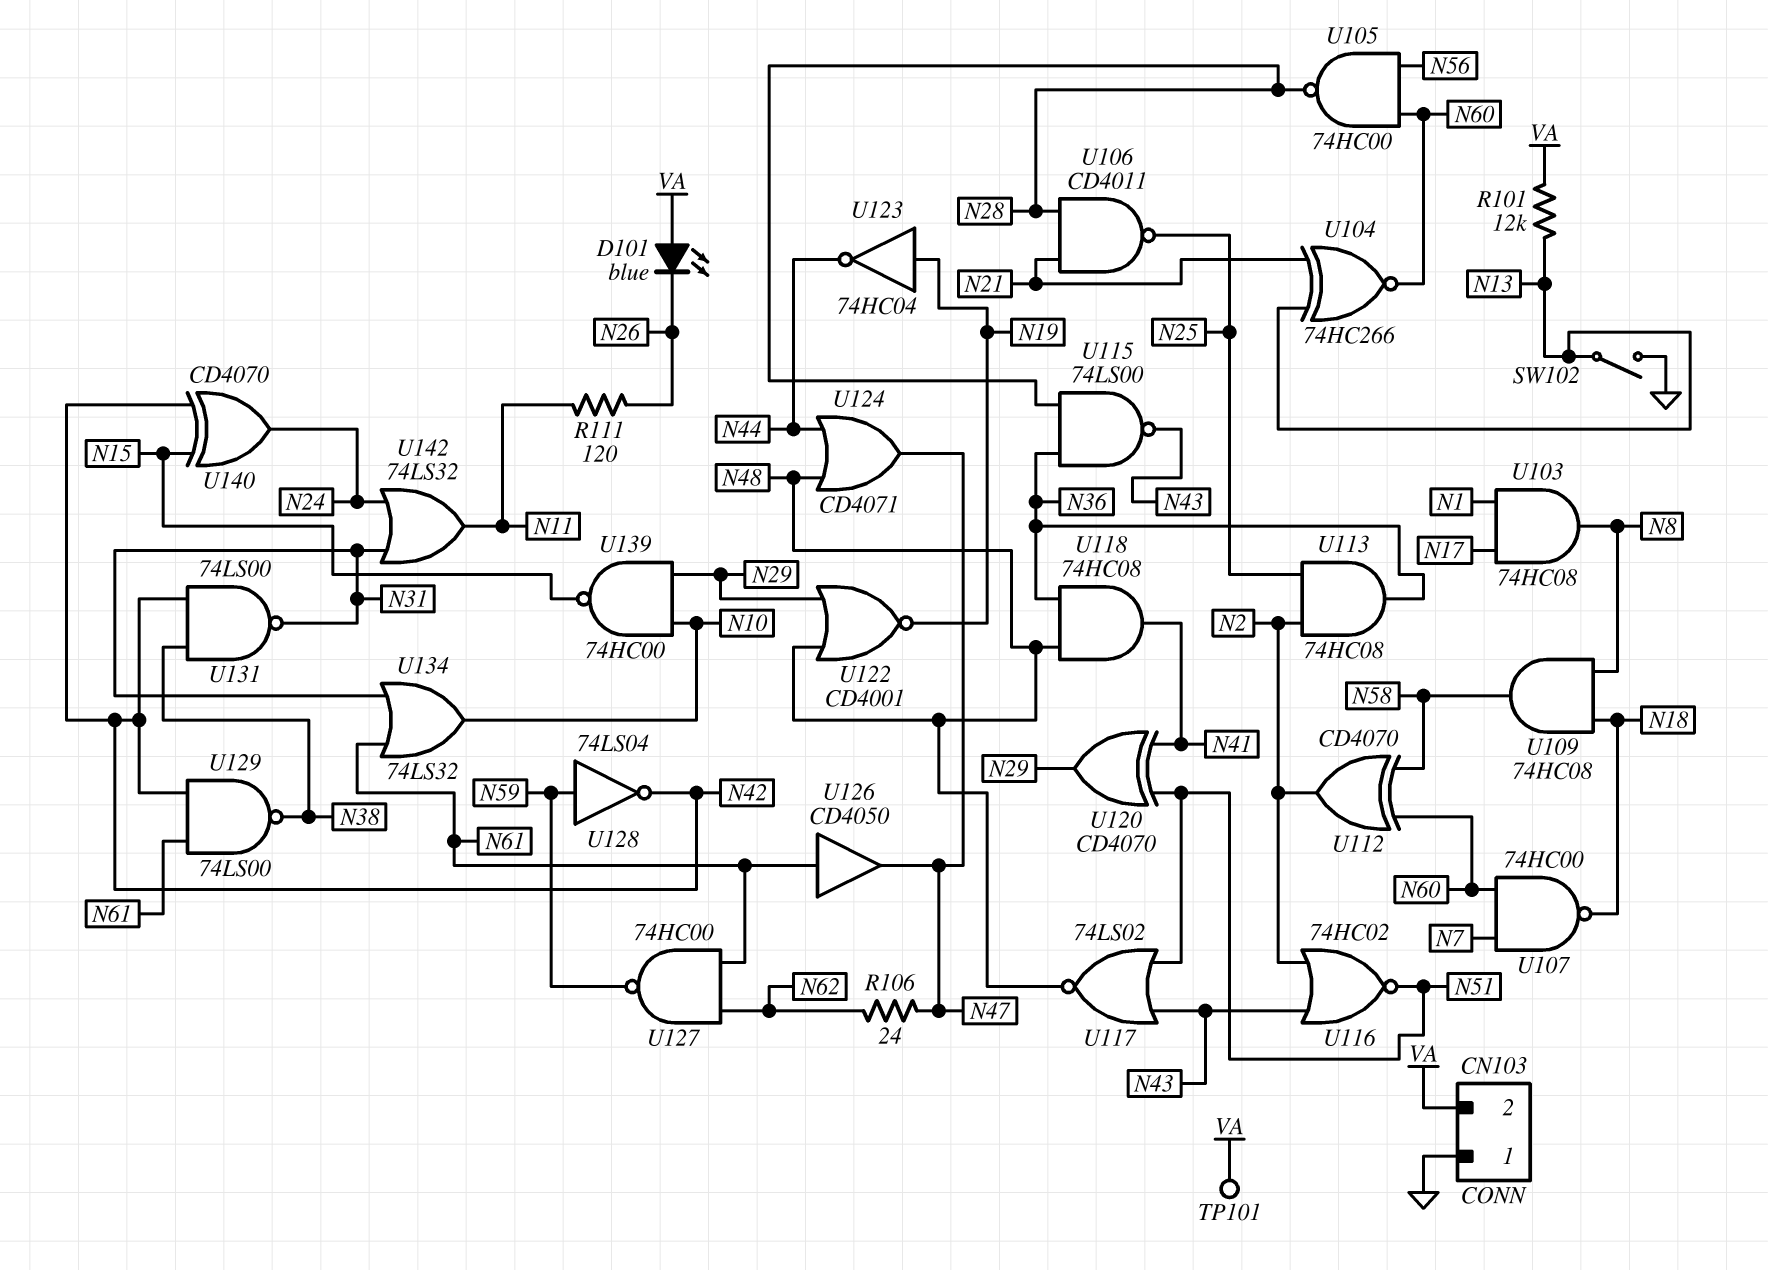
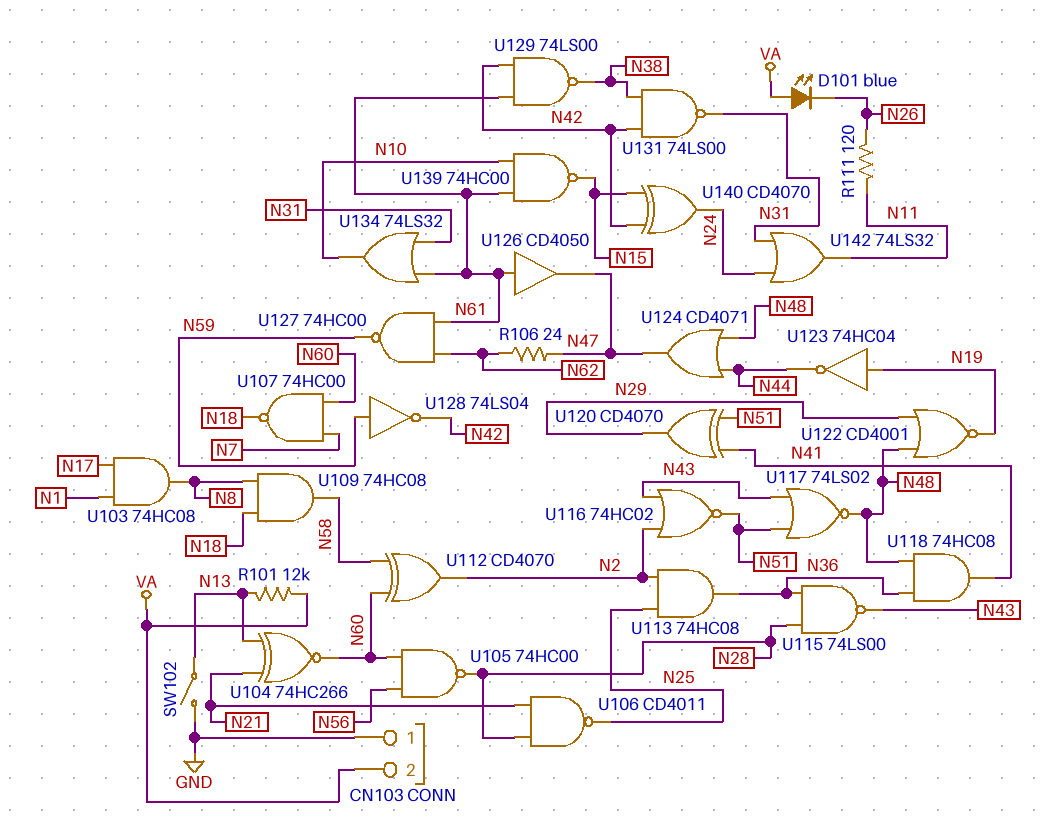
TP101: test point (VA) -> none
U139: NAND 74HC00 (in N10, in N29, out N15) -> NAND 74HC00 (in N10, in N61, out N15)

